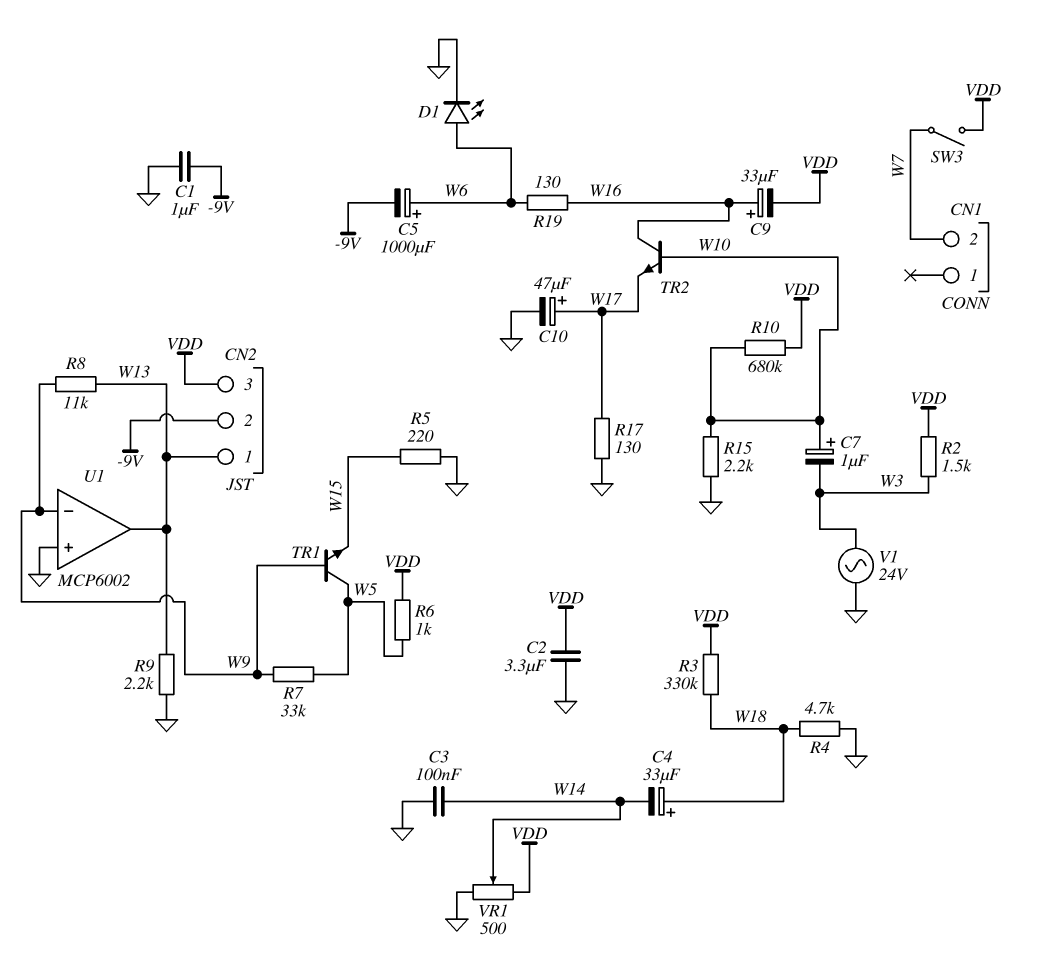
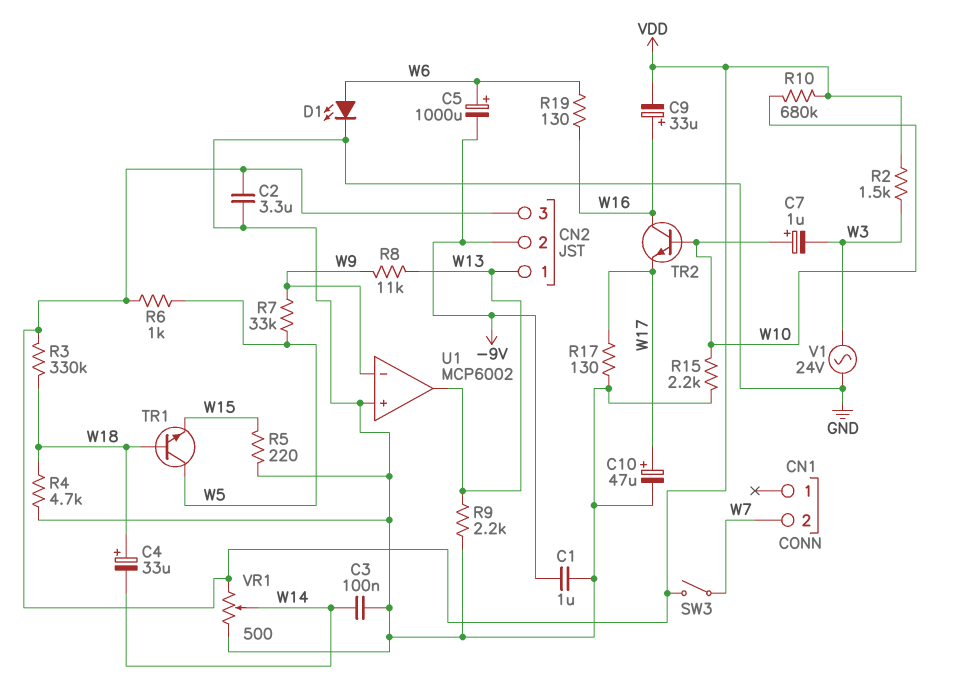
TR1: NPN (B W9, C W5, E W15) -> NPN (B W18, C W5, E W15)

